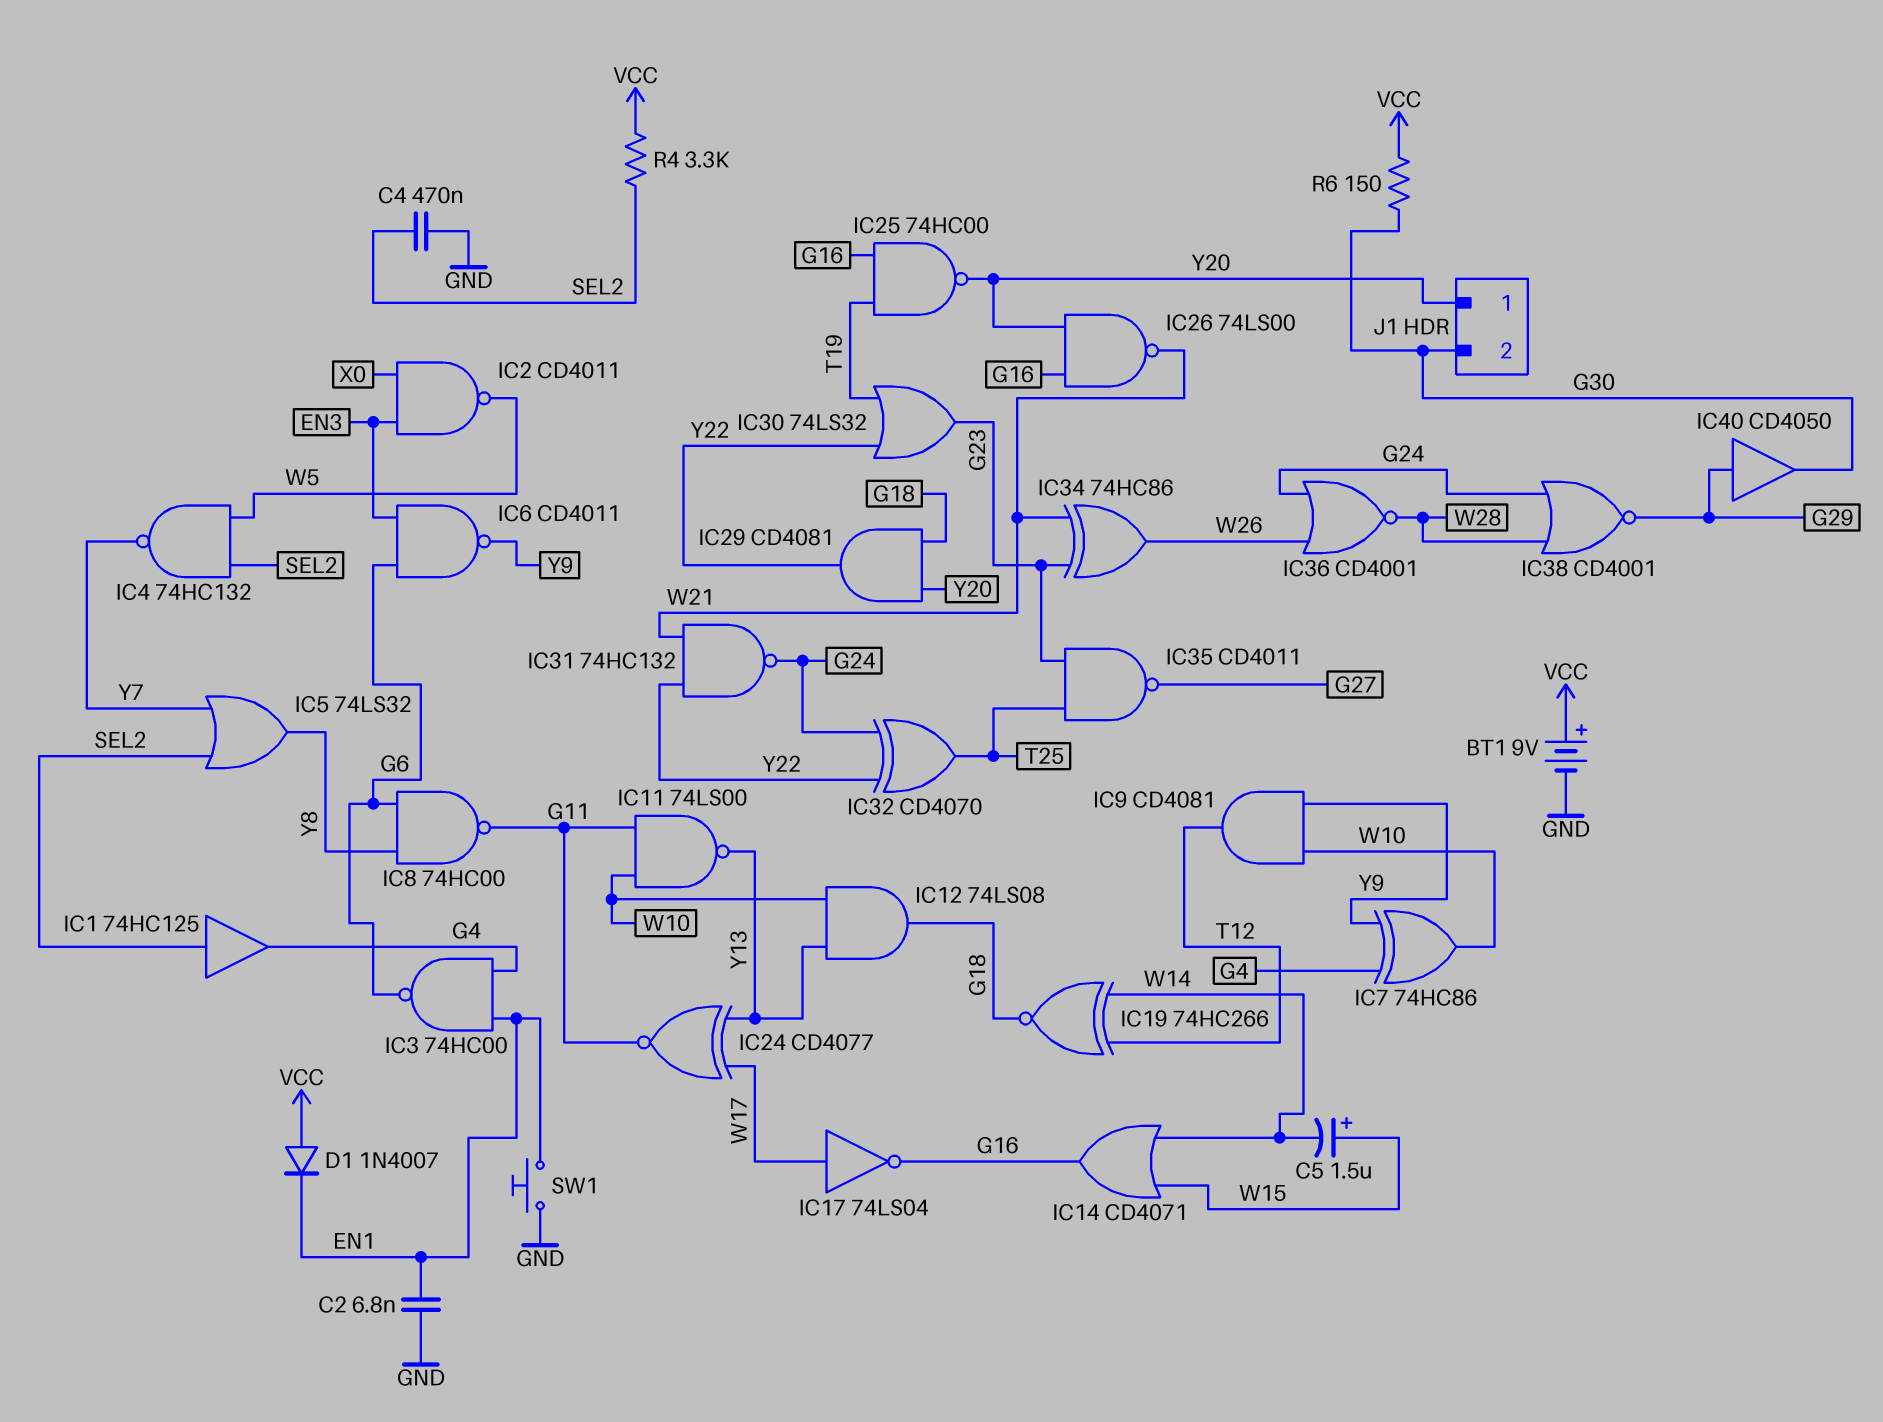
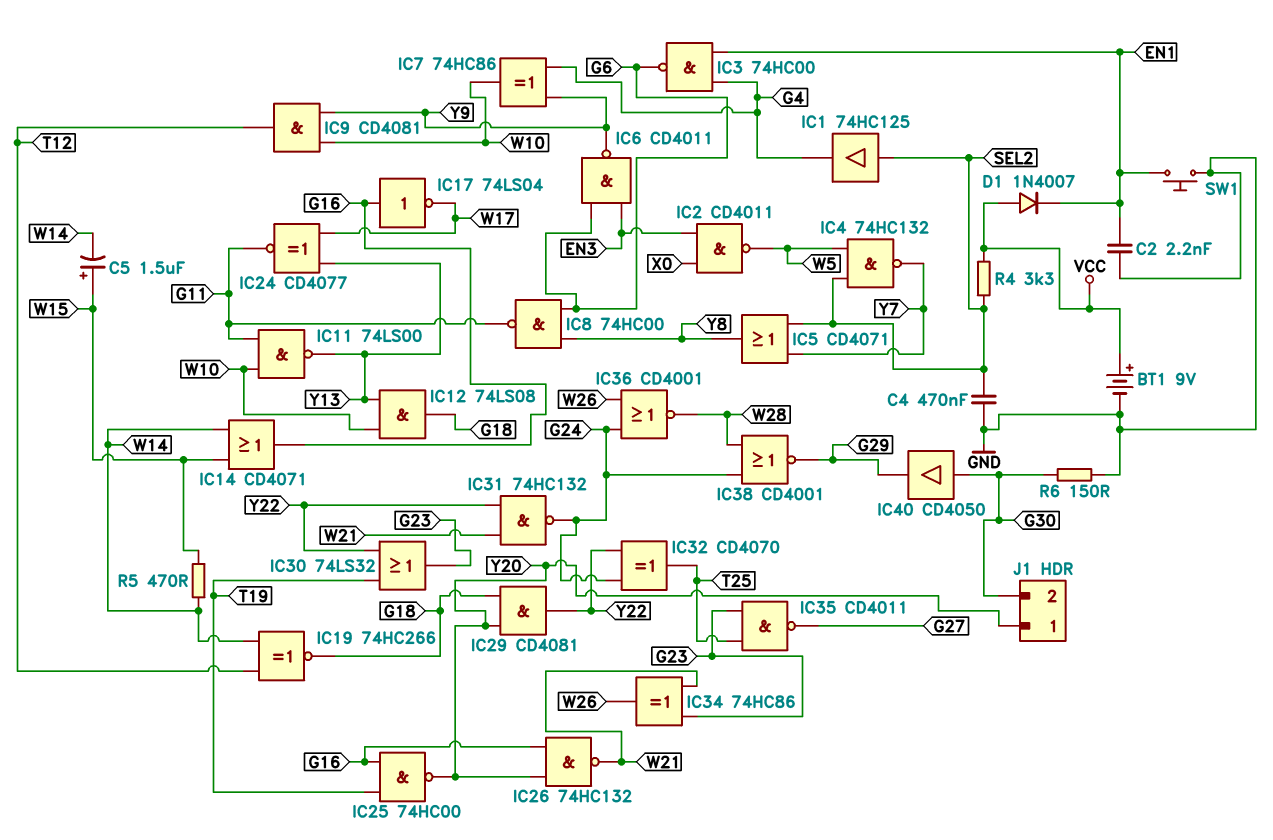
C2: 6.8nF (EN1, GND) -> 2.2nF (EN1, GND)
IC5: OR 74LS32 (in SEL2, in Y7, out Y8) -> OR CD4071 (in SEL2, in Y7, out Y8)
IC17: NOT 74LS04 (in W17, out G16) -> NOT 74LS04 (in G16, out W17)
IC26: NAND 74LS00 (in G16, in Y20, out W21) -> NAND 74HC132 (in G16, in Y20, out W21)
IC40: buffer CD4050 (in G29, out G30) -> buffer CD4050 (in G30, out G29)
R5: none -> 470 (W14, W15)
R6: 150 (G30, VCC) -> 150 (G30, GND)

